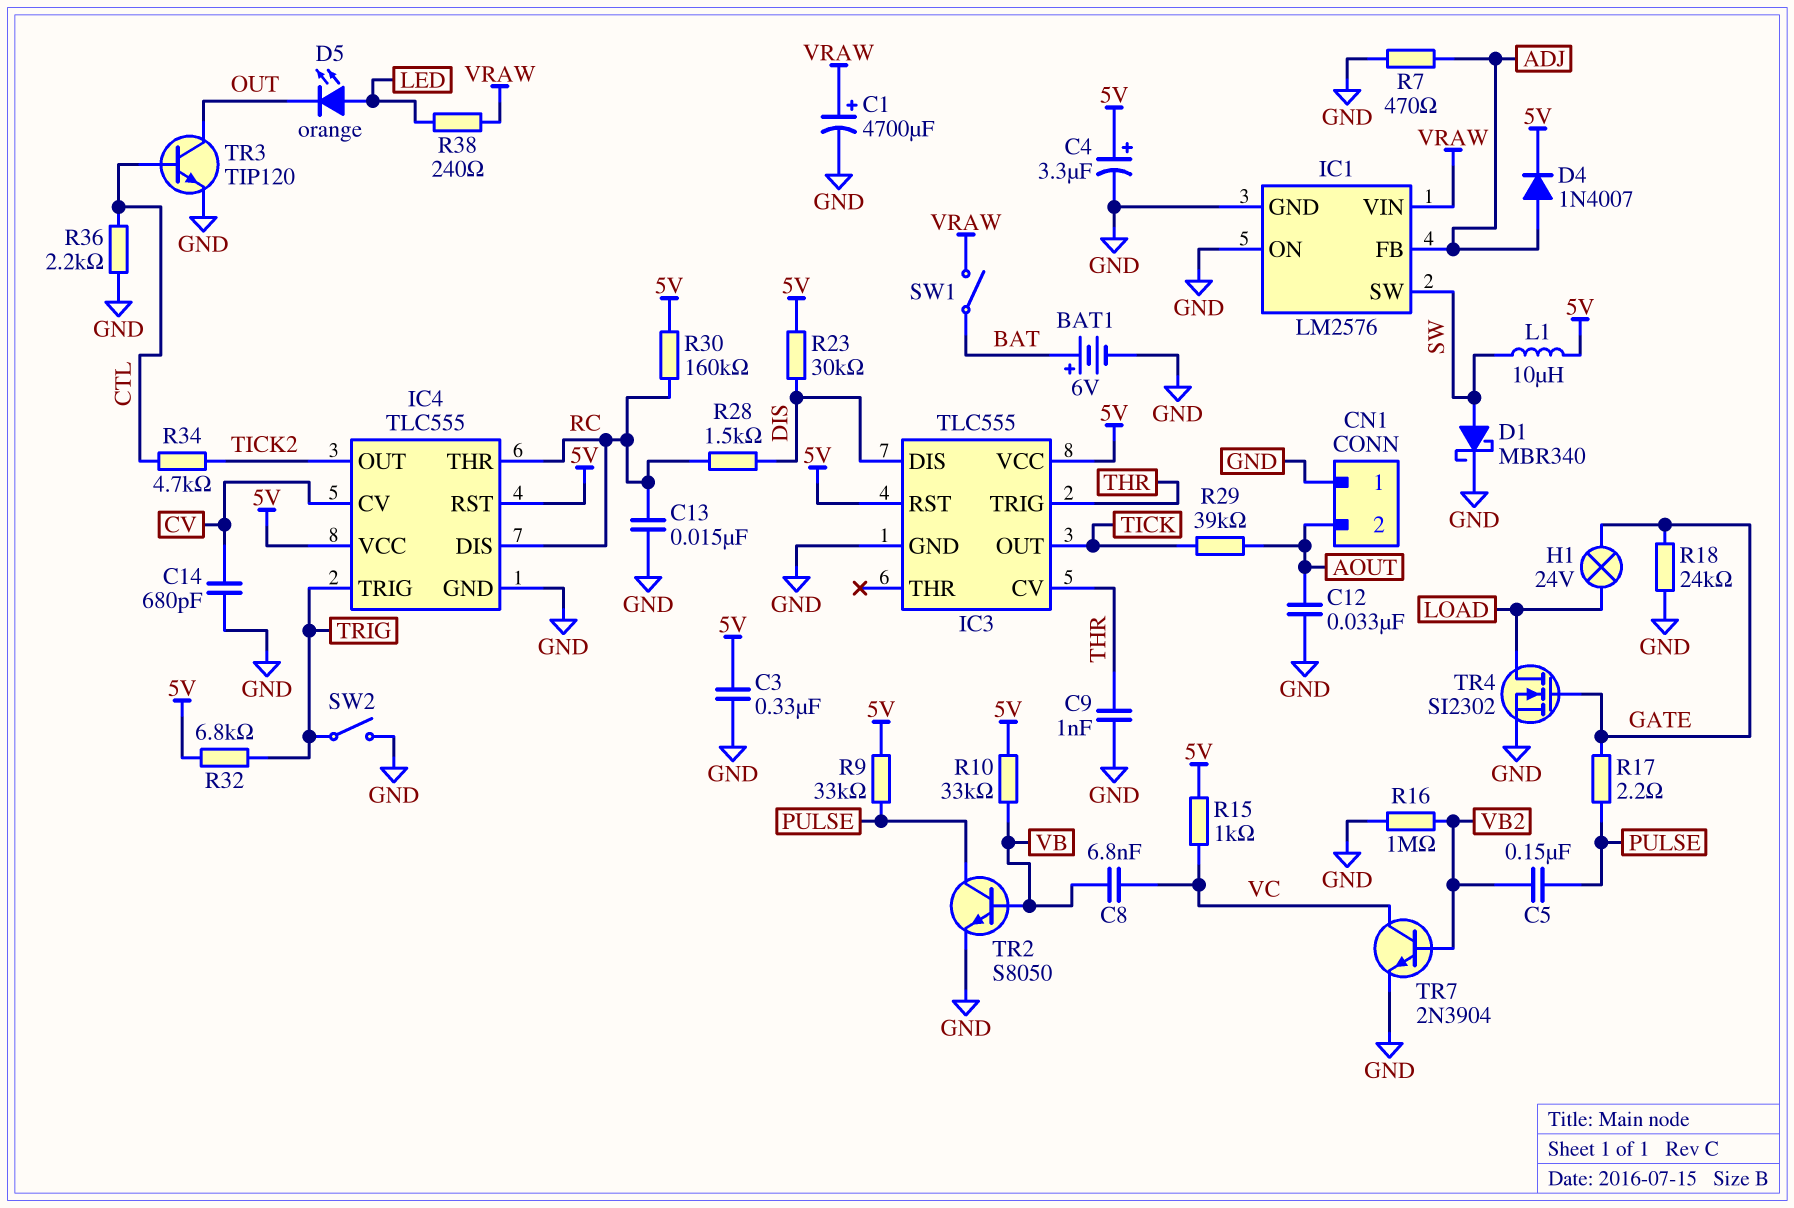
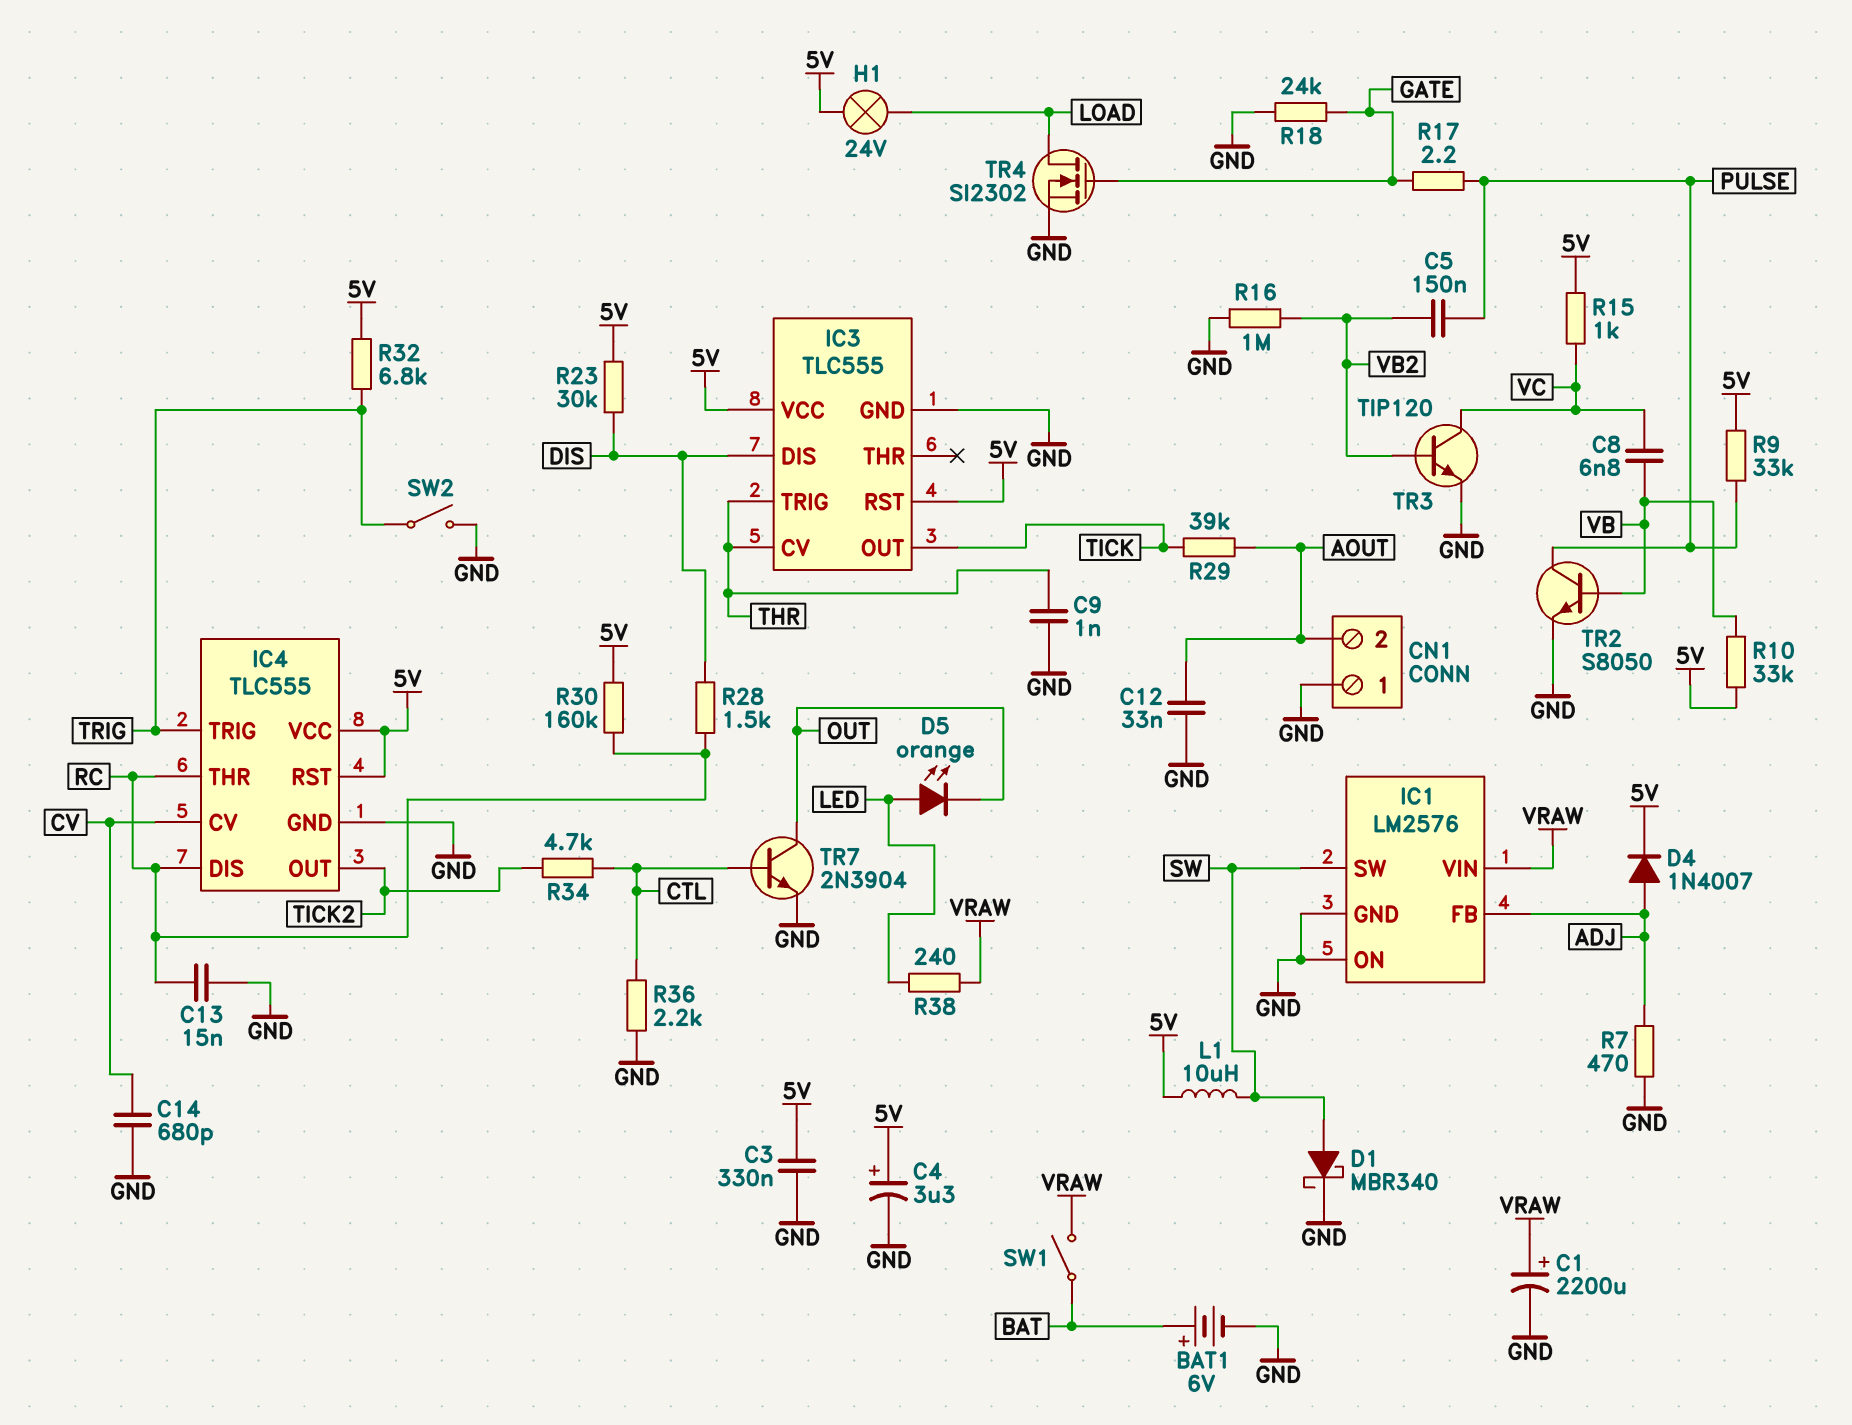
C1: 4700uF (plus VRAW, minus GND) -> 2200uF (plus VRAW, minus GND)
H1: lamp 24V (GATE, LOAD) -> lamp 24V (5V, LOAD)
TR3: NPN TIP120 (B CTL, C OUT, E GND) -> NPN TIP120 (B VB2, C VC, E GND)
TR7: NPN 2N3904 (B VB2, C VC, E GND) -> NPN 2N3904 (B CTL, C OUT, E GND)

